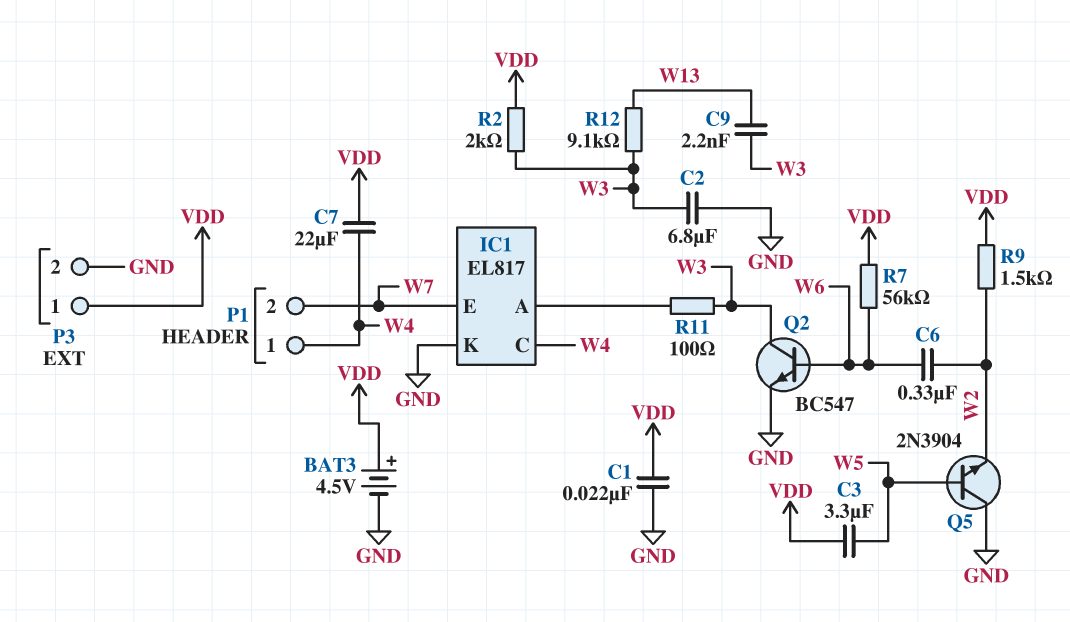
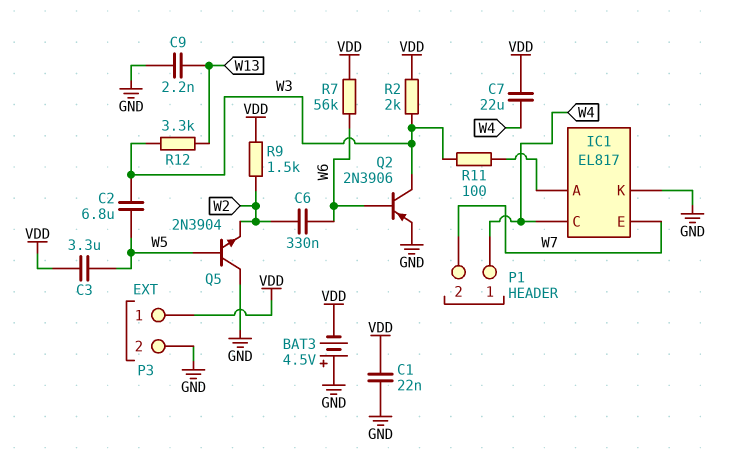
BAT3: 4.5V (plus VDD, minus GND) -> 4.5V (plus GND, minus VDD)
C2: 6.8uF (GND, W3) -> 6.8uF (W3, W5)
C9: 2.2nF (W3, W13) -> 2.2nF (GND, W13)
Q2: NPN BC547 (B W6, C W3, E GND) -> PNP 2N3906 (B W6, C W3, E GND)
R12: 9.1k (W3, W13) -> 3.3k (W3, W13)

